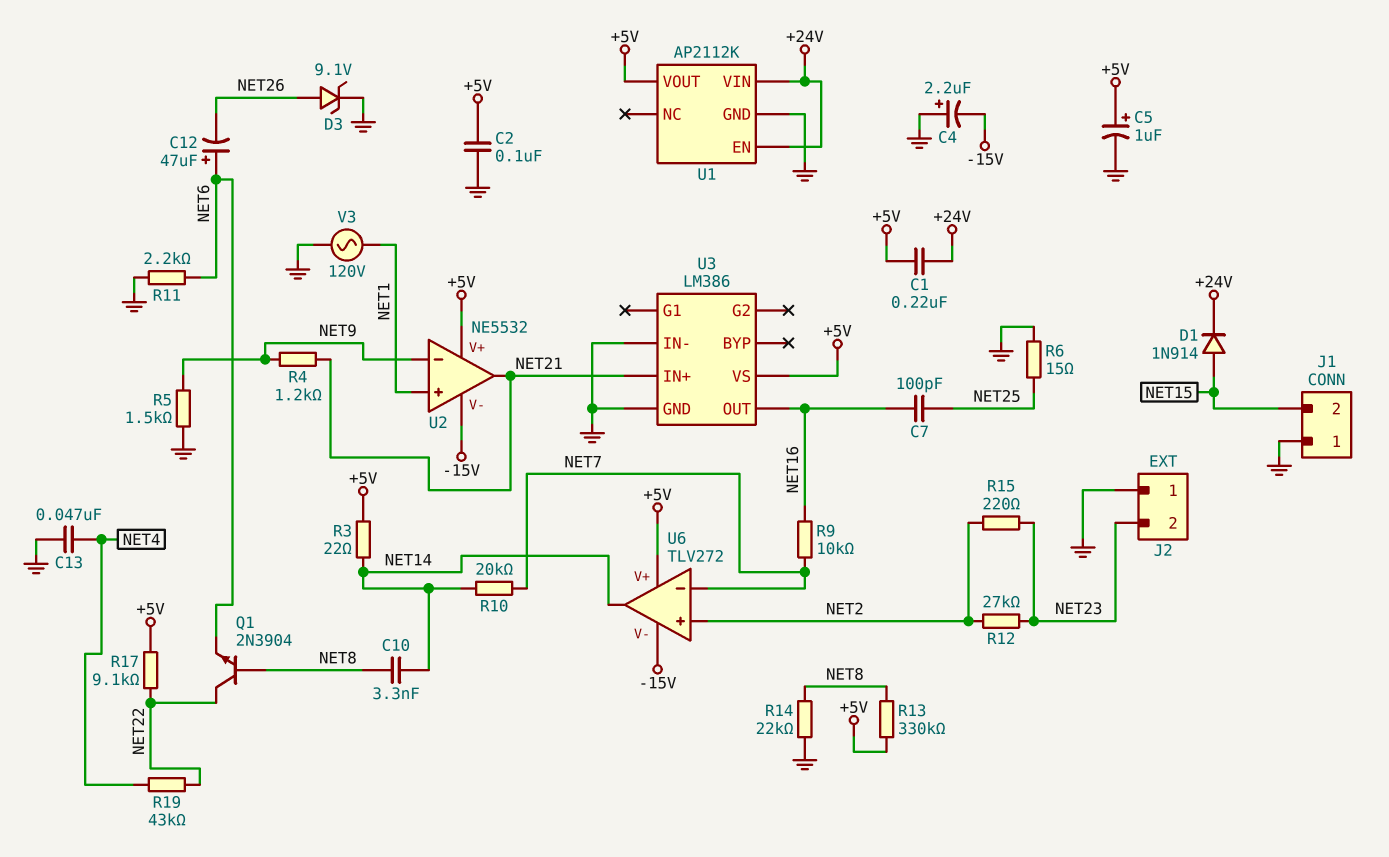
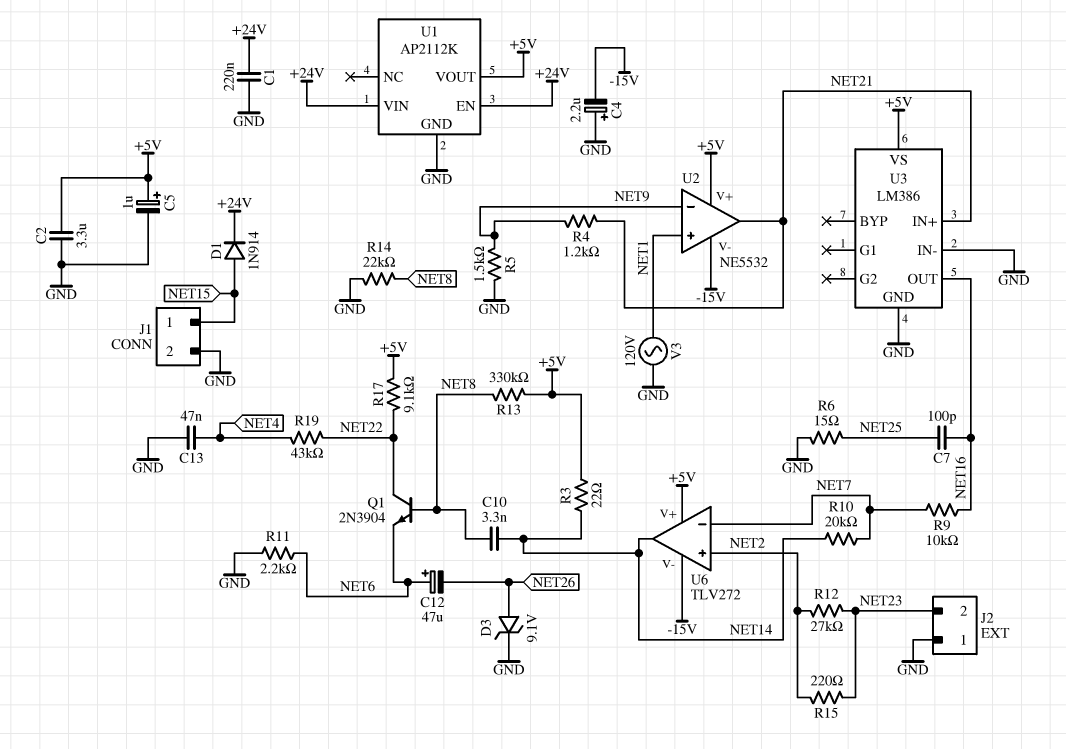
C1: 220nF (+5V, +24V) -> 220nF (+24V, GND)
C2: 100nF (+5V, GND) -> 3.3uF (+5V, GND)
J1 pin 1: GND -> NET15
J1 pin 2: NET15 -> GND

